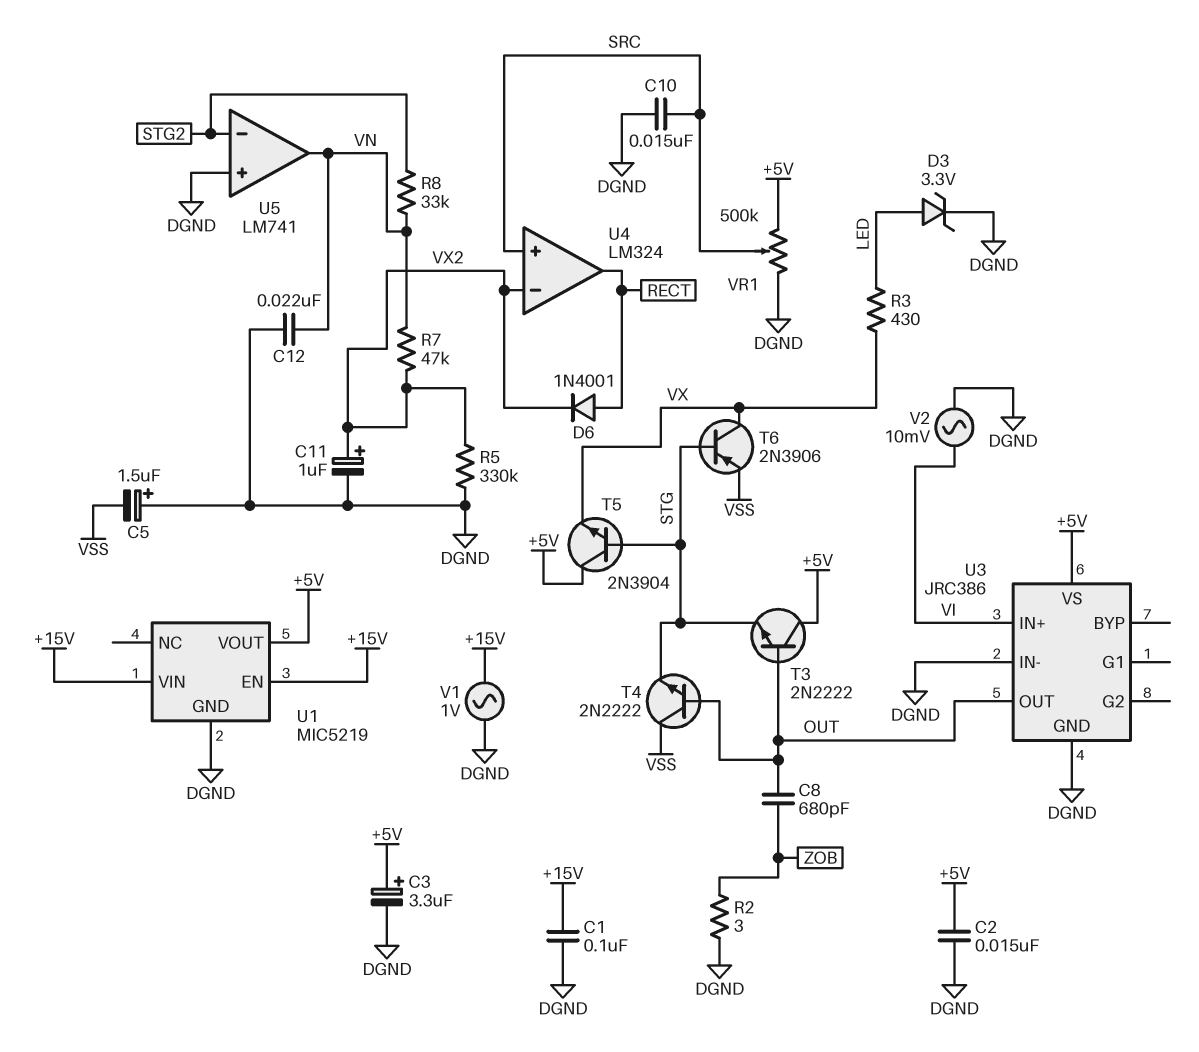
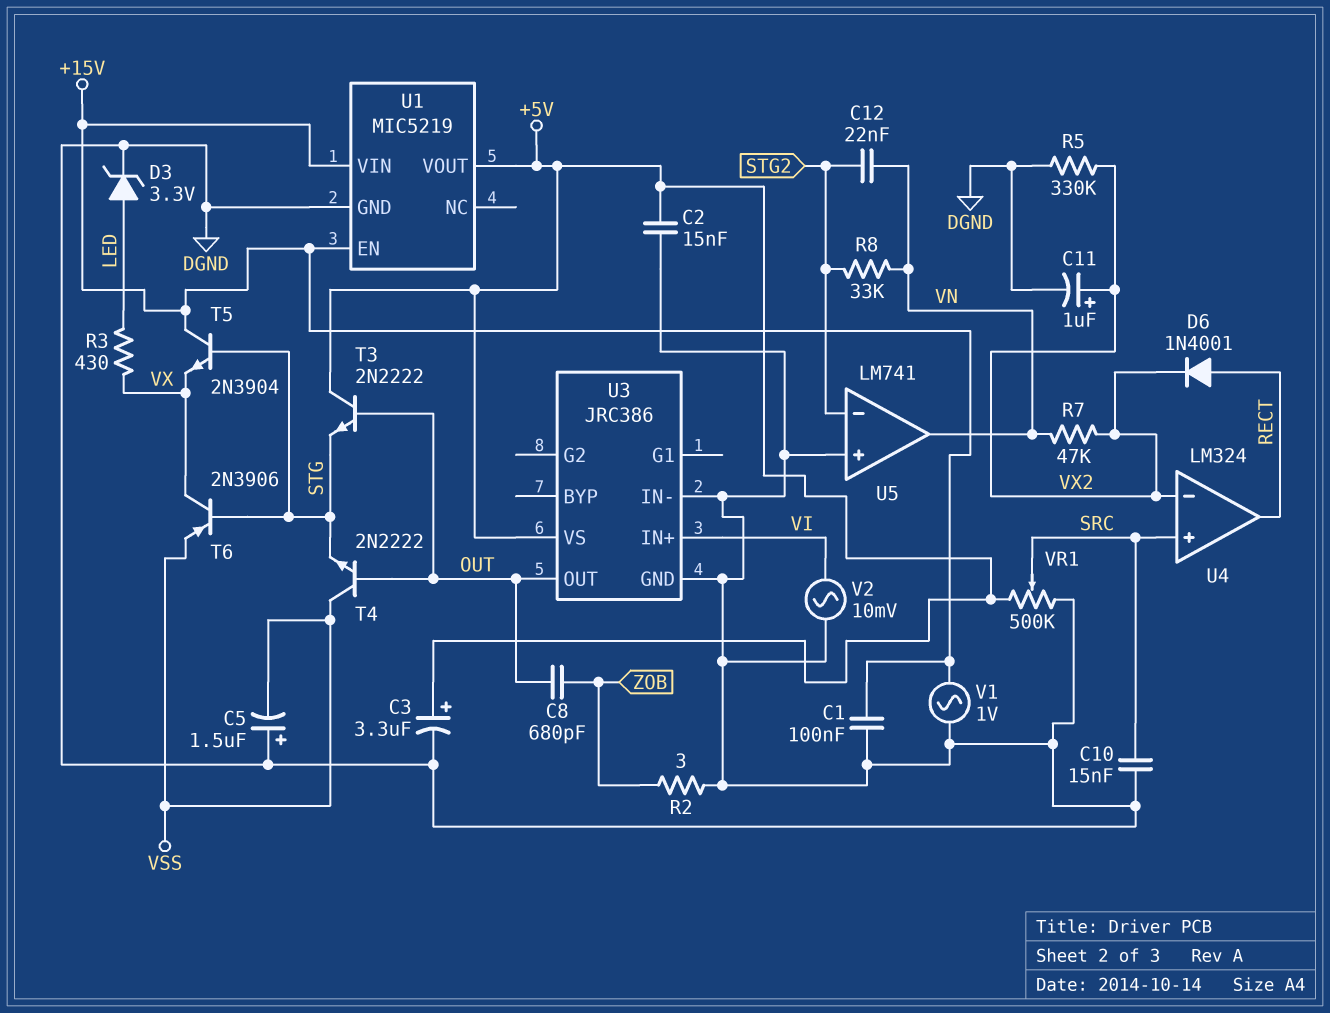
C12: 22nF (DGND, VN) -> 22nF (STG2, VN)
T5: NPN 2N3904 (B STG, C +5V, E VX) -> NPN 2N3904 (B STG, C +15V, E VX)

